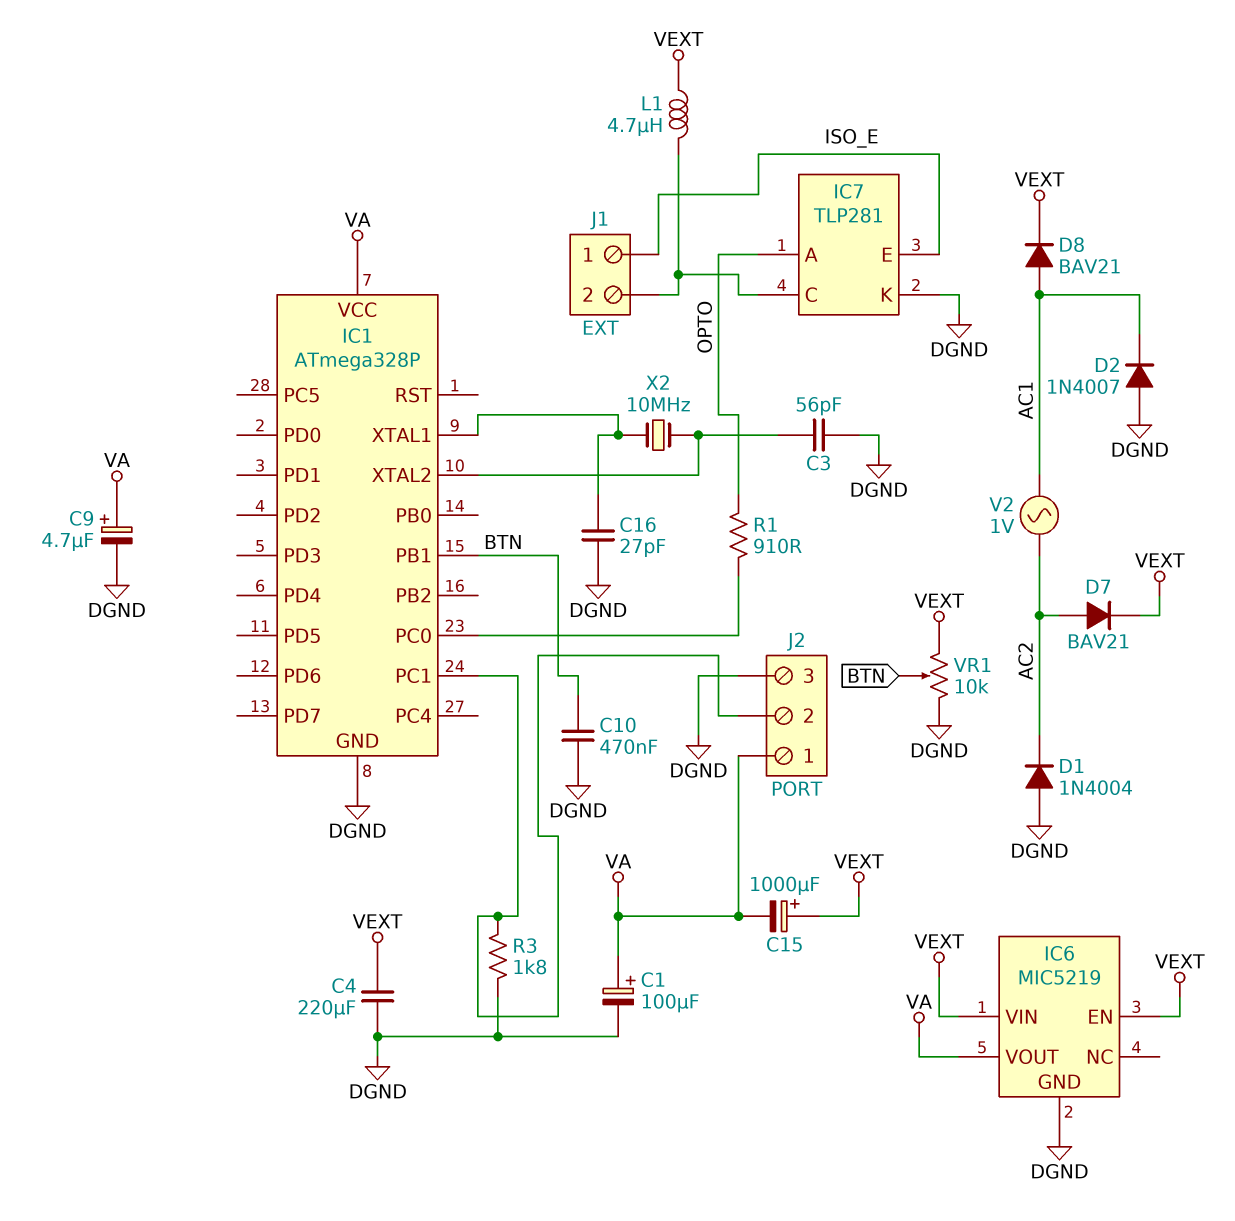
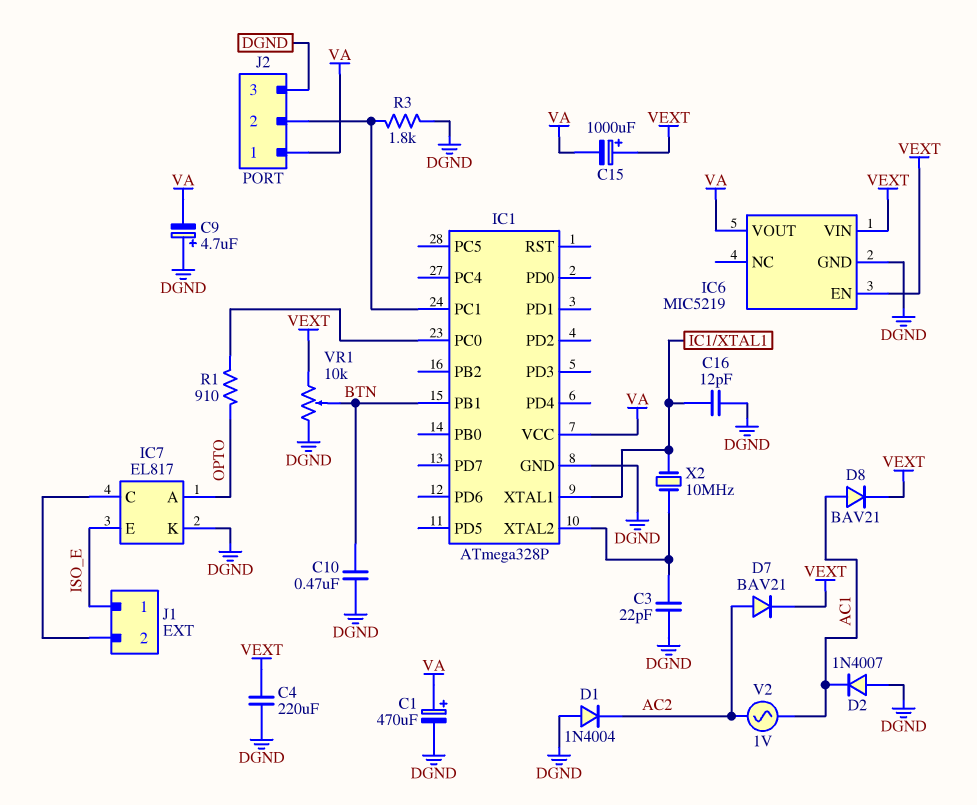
C1: 100uF (plus VA, minus DGND) -> 470uF (plus VA, minus DGND)
C3: 56pF (DGND, IC1/XTAL2) -> 22pF (DGND, IC1/XTAL2)
C9: 4.7uF (plus VA, minus DGND) -> 4.7uF (plus DGND, minus VA)
C16: 27pF (DGND, IC1/XTAL1) -> 12pF (DGND, IC1/XTAL1)
IC7: TLP281 -> EL817
L1: 4.7uH (IC7/C, VEXT) -> none

